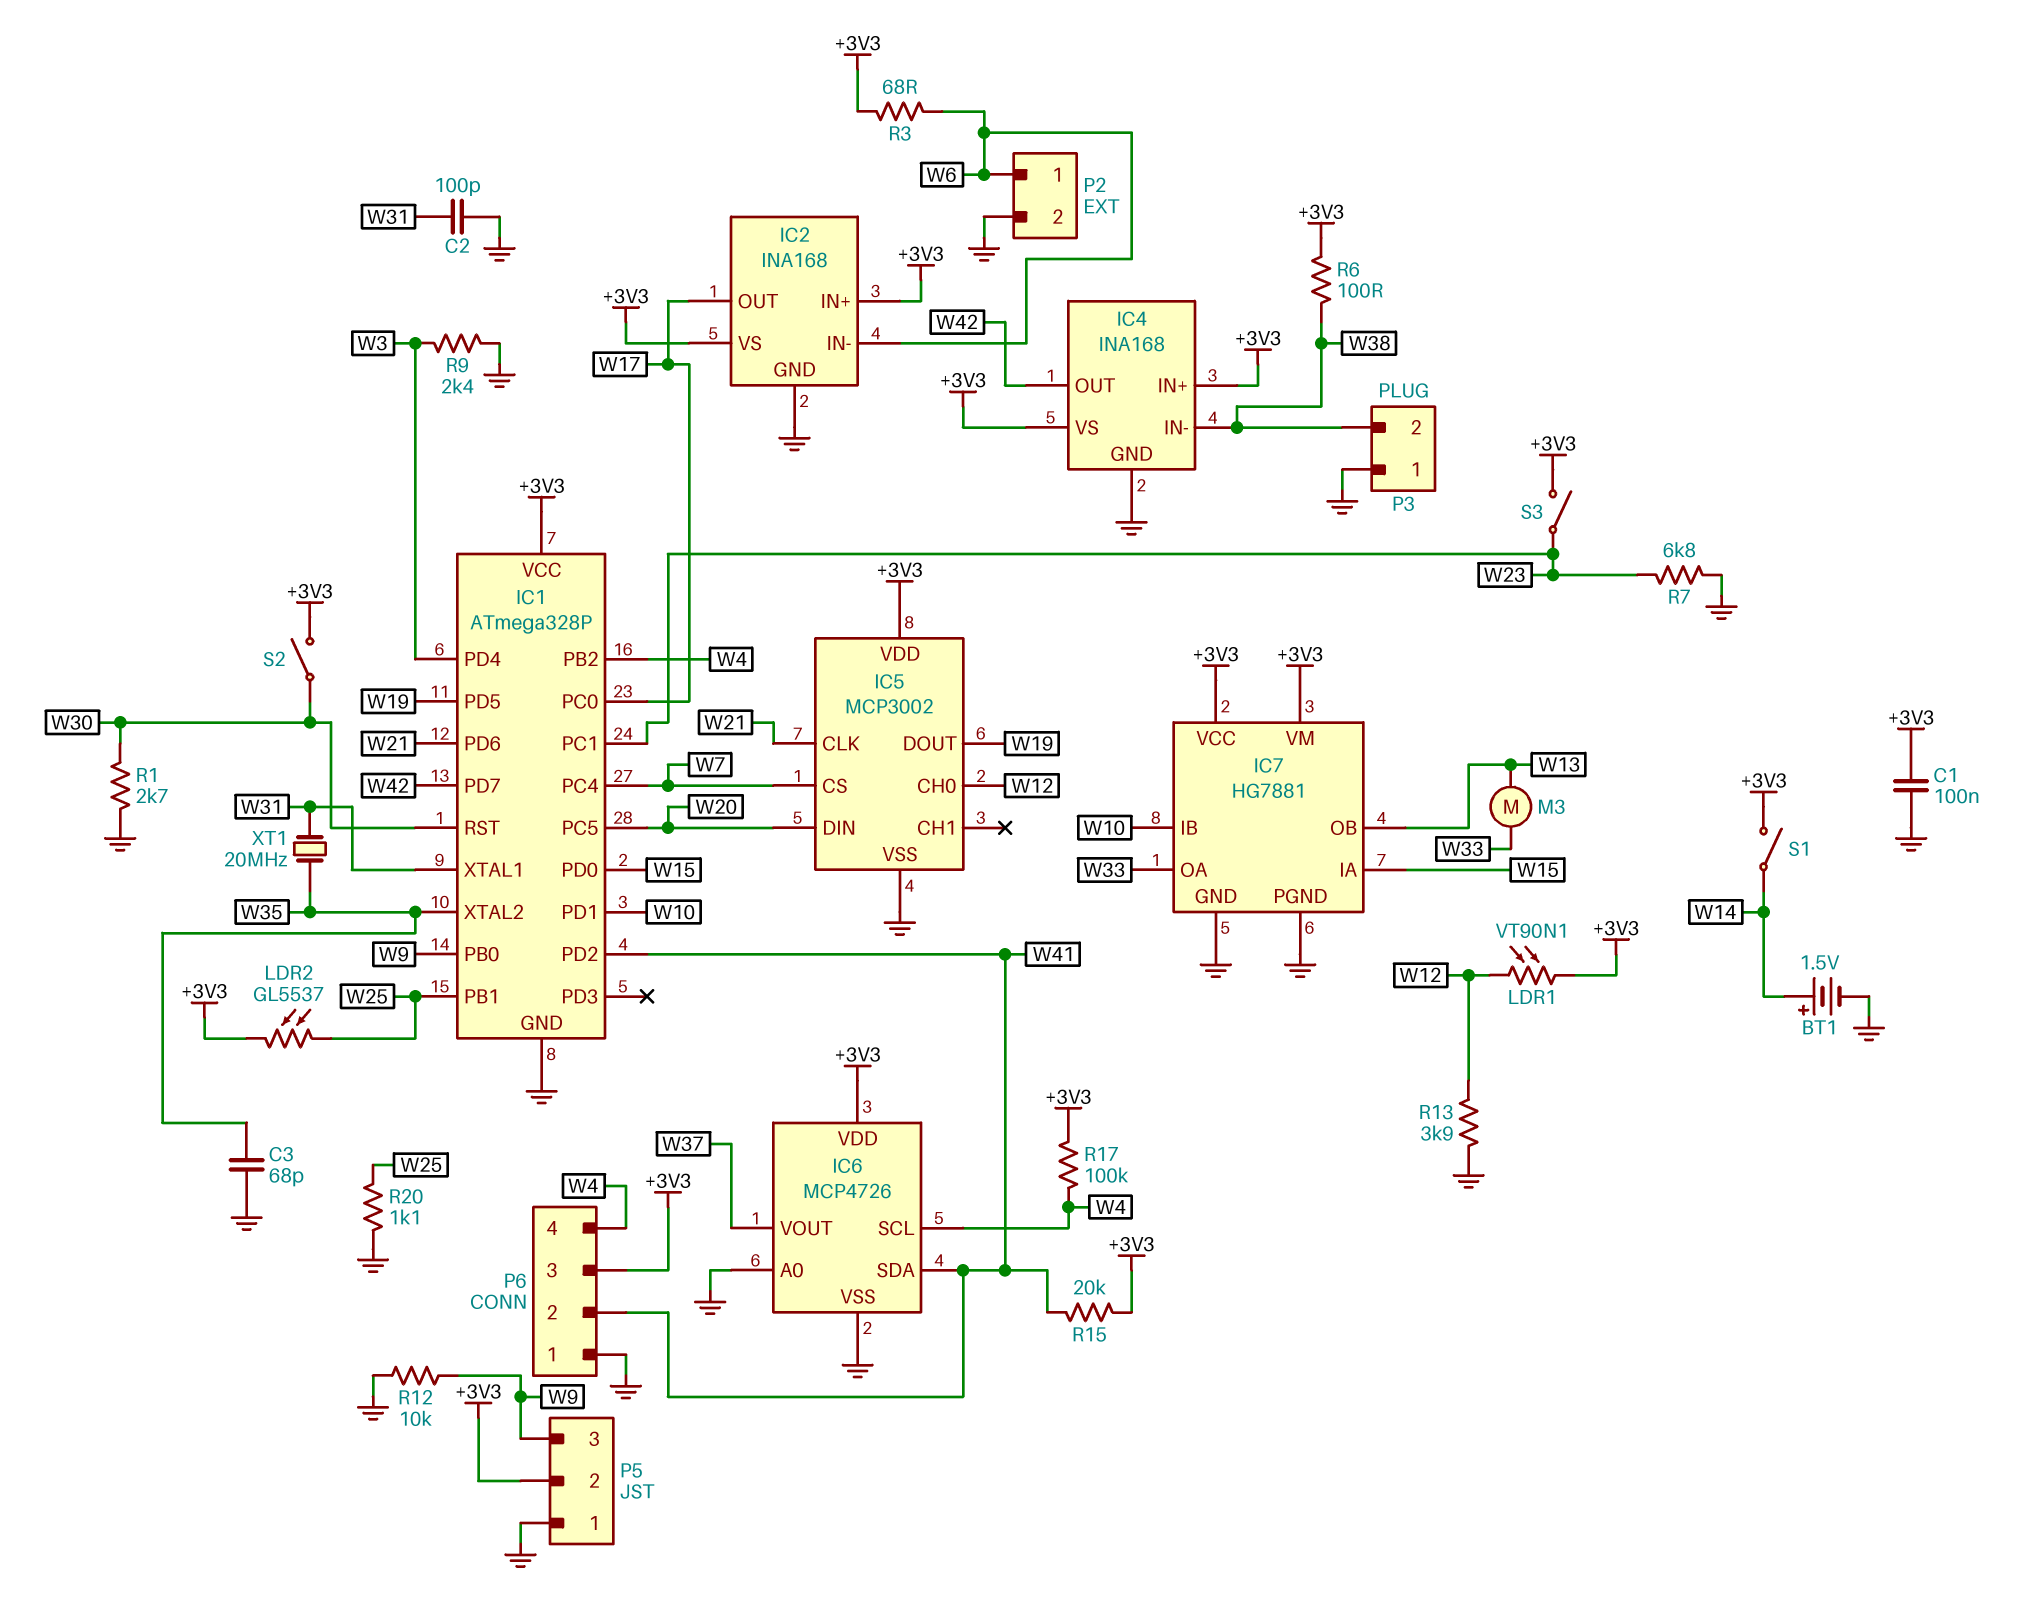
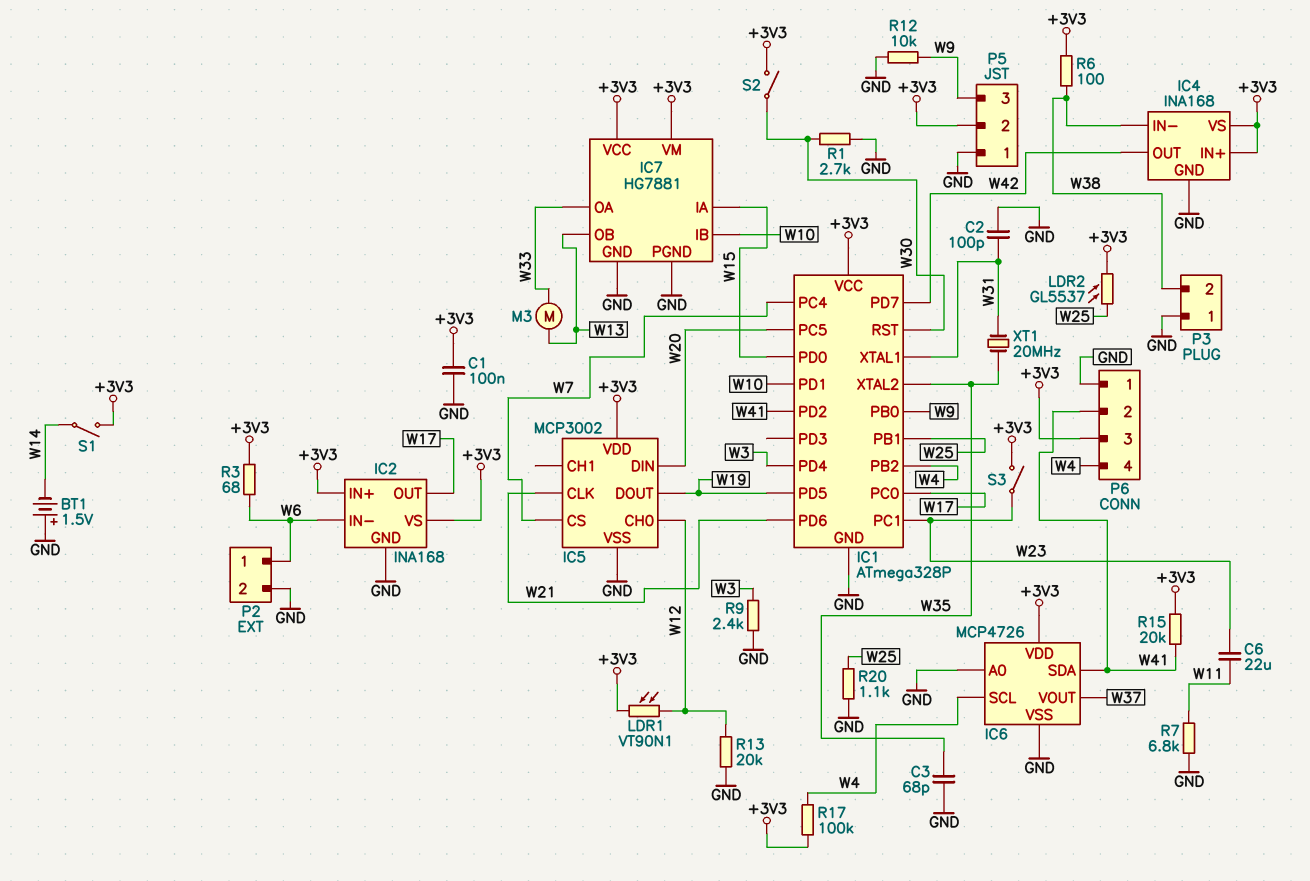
BT1: 1.5V (plus W14, minus GND) -> 1.5V (plus GND, minus W14)
C6: none -> 22uF (W11, W23)
R7: 6.8k (GND, W23) -> 6.8k (GND, W11)
R13: 3.9k (GND, W12) -> 20k (GND, W12)

